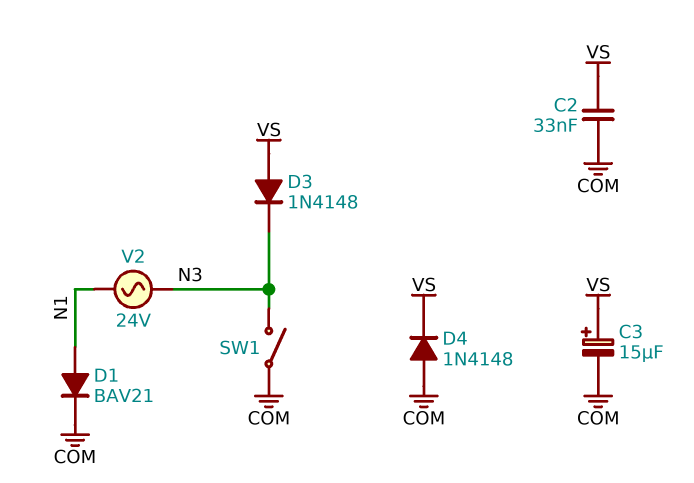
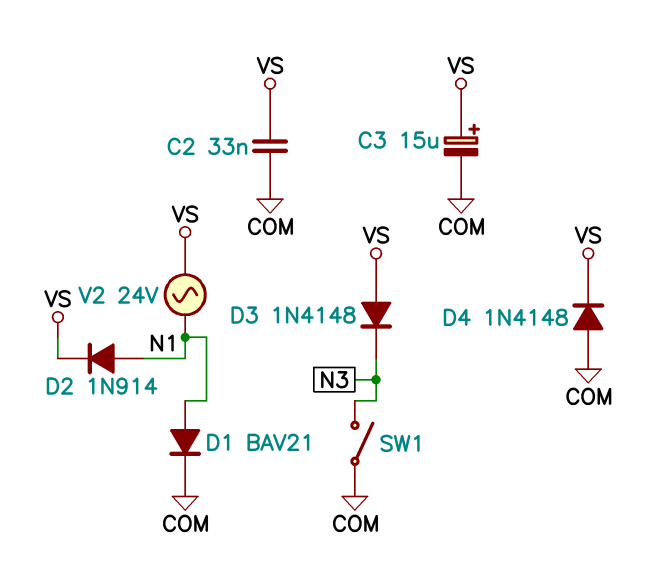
D2: none -> diode 1N914 (A N1, K VS)
V2: AC 24V (N1, N3) -> AC 24V (N1, VS)

